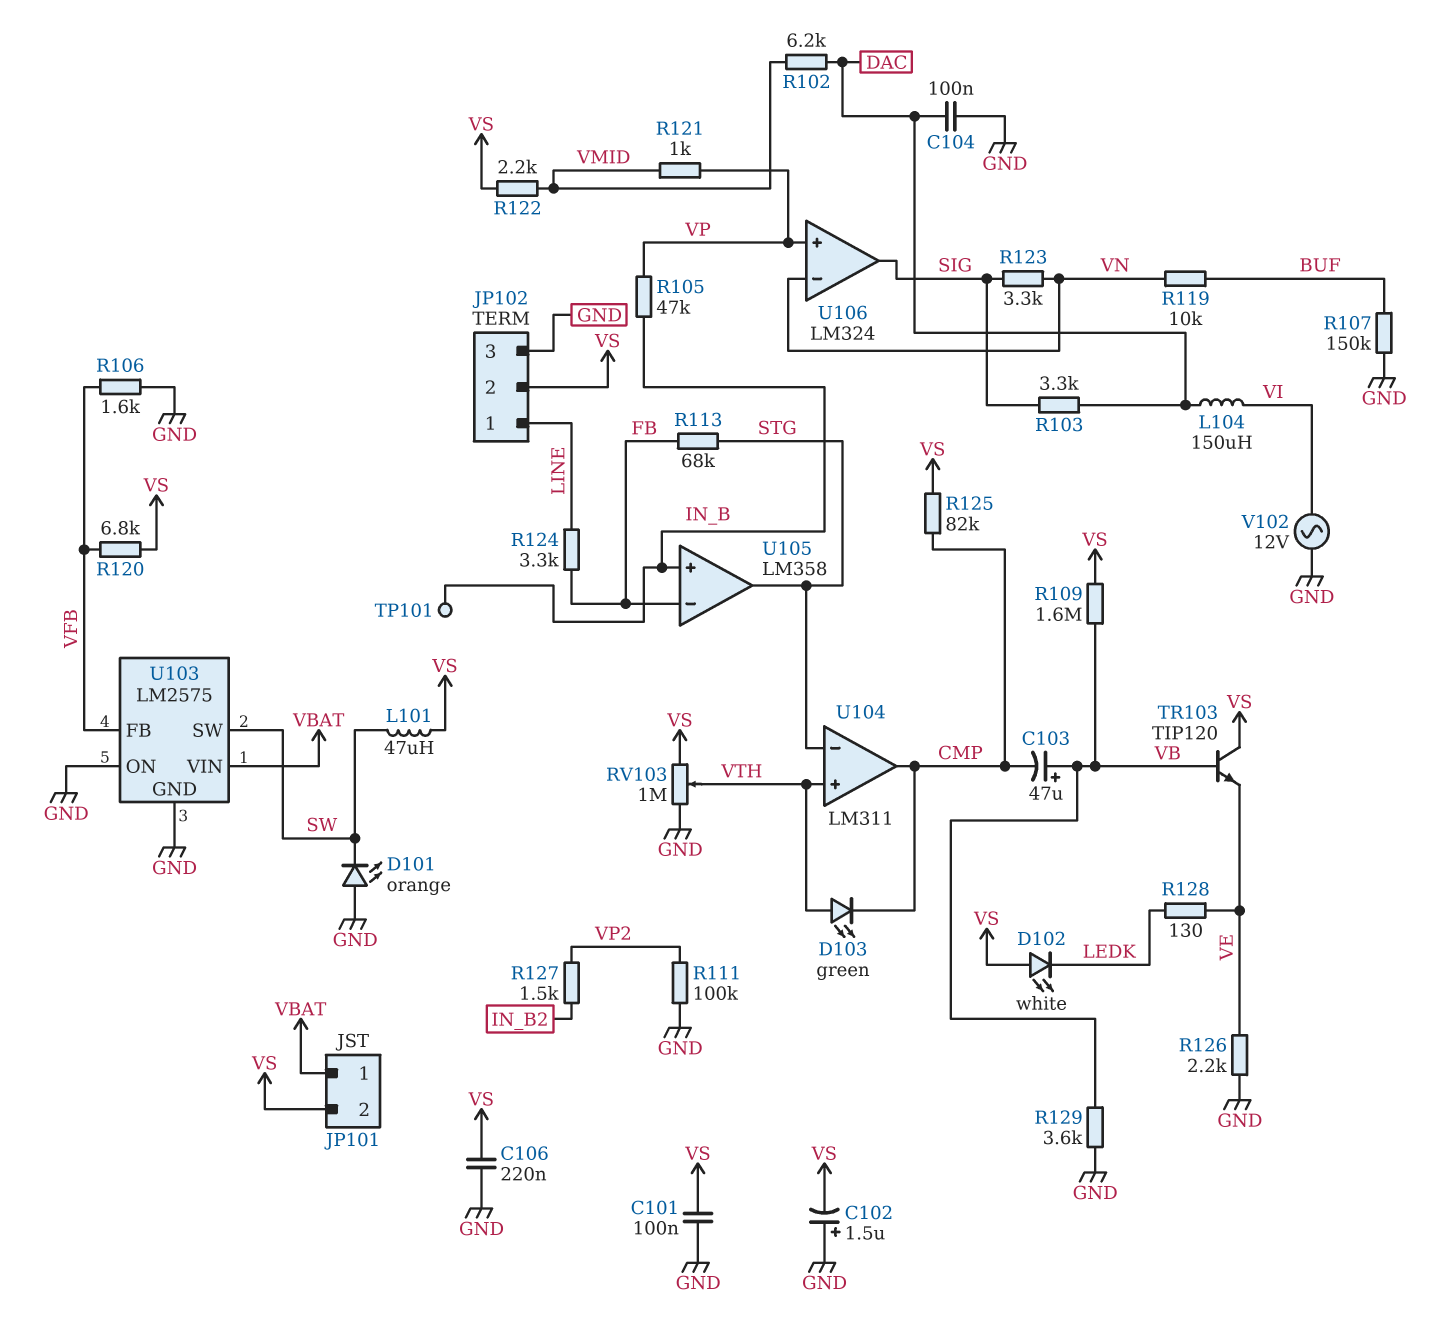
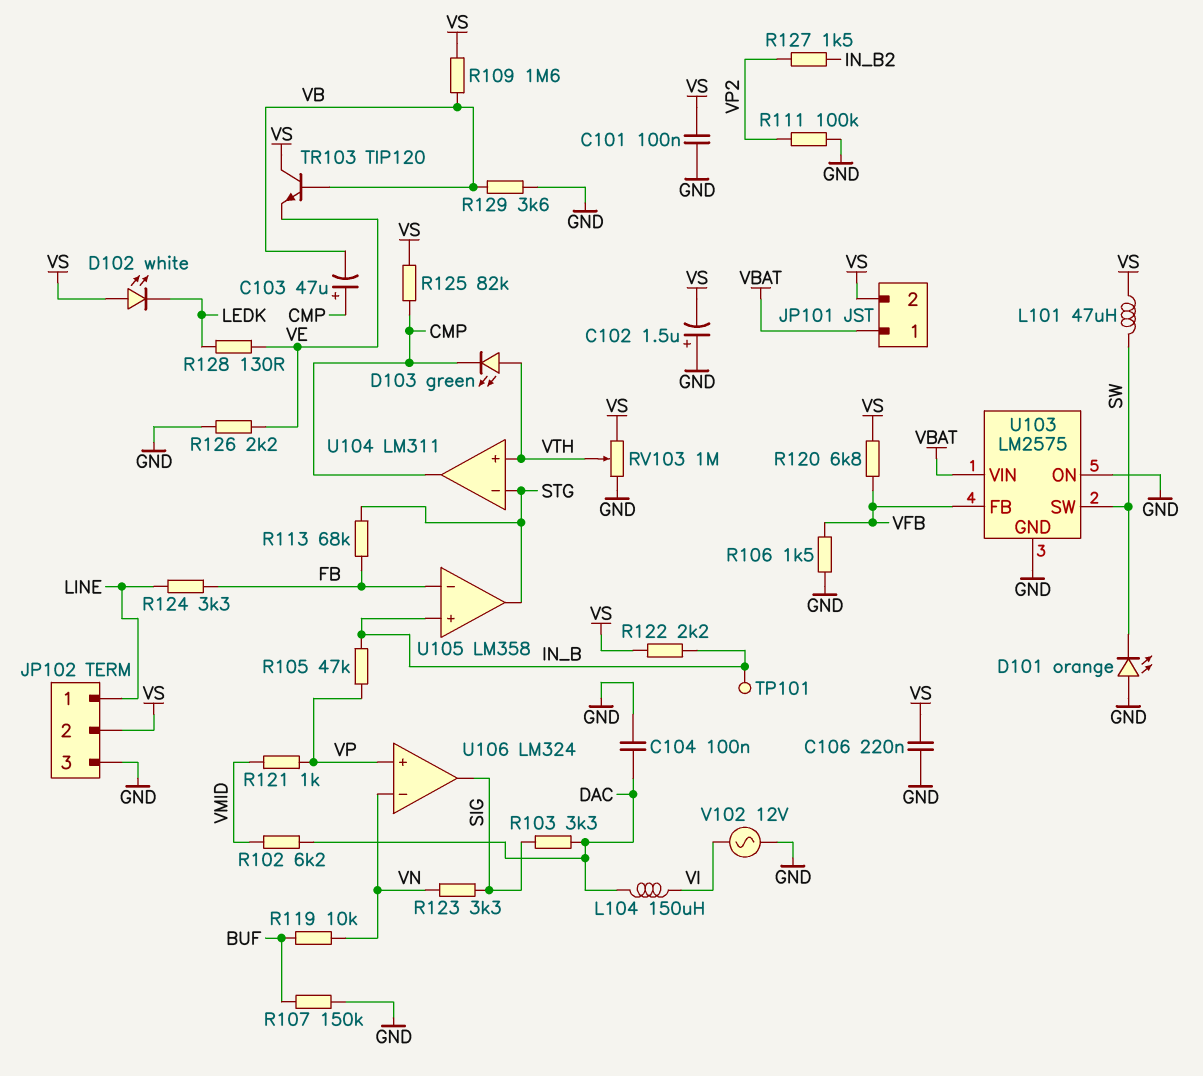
C103: 47uF (plus VB, minus CMP) -> 47uF (plus CMP, minus VB)
R106: 1.6k (GND, VFB) -> 1.5k (GND, VFB)
R122: 2.2k (VMID, VS) -> 2.2k (IN_B, VS)

